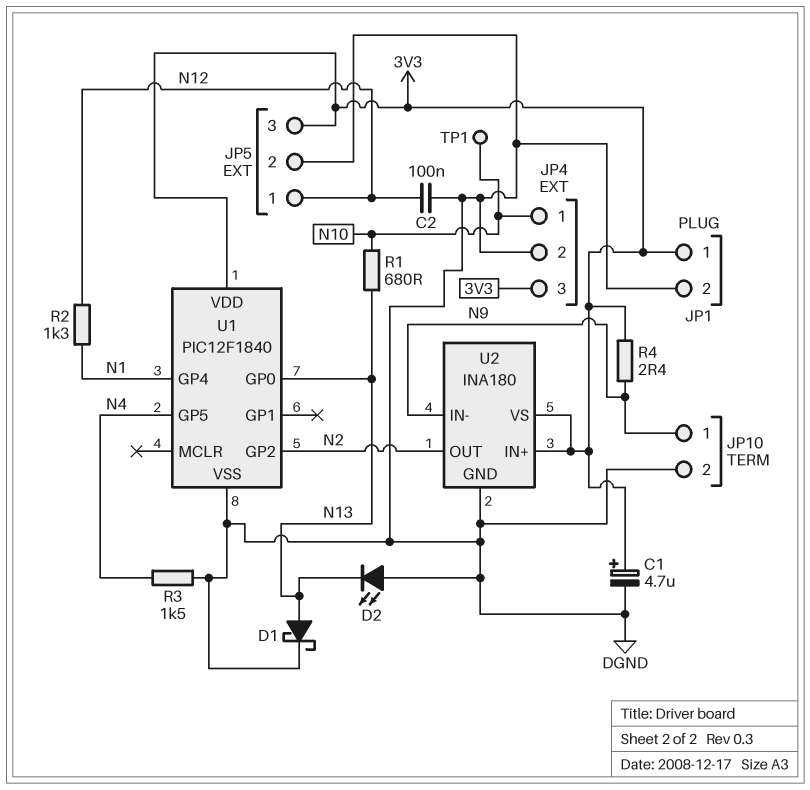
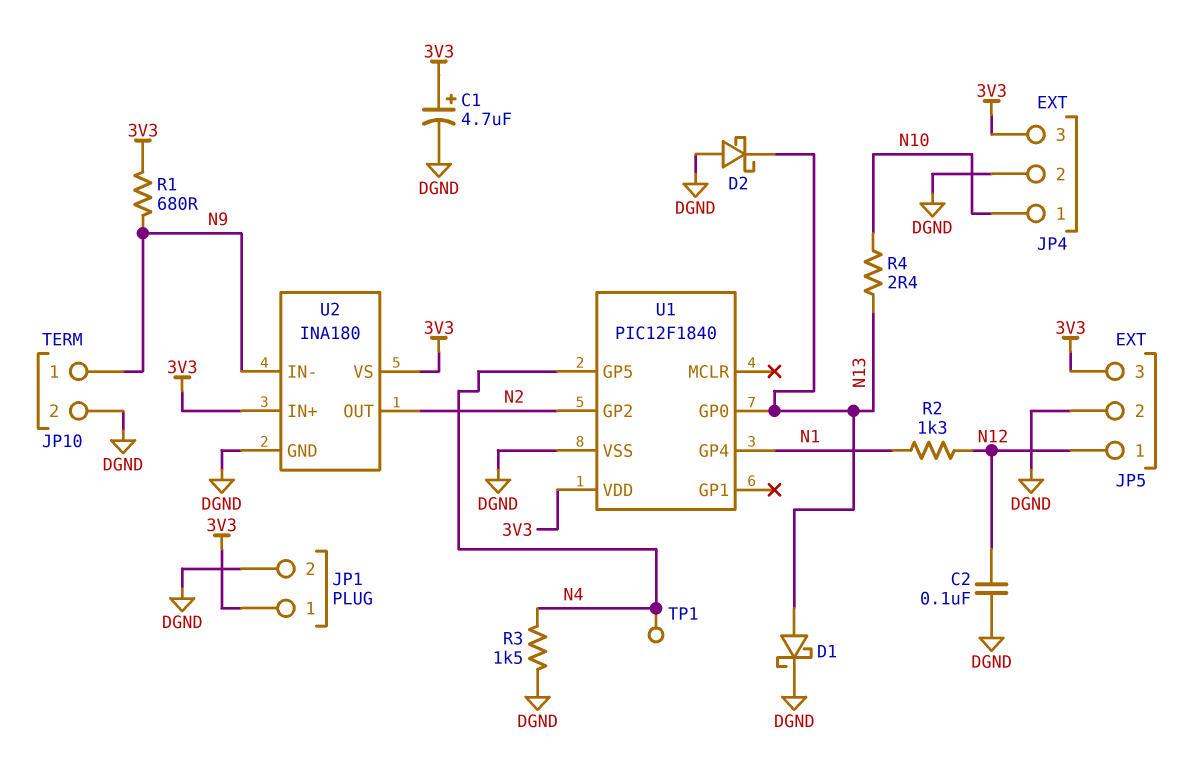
D2: LED (A DGND, K N13) -> schottky (A DGND, K N13)
R1: 680 (N10, N13) -> 680 (3V3, N9)
R4: 2.4 (3V3, N9) -> 2.4 (N10, N13)
TP1: test point (N10) -> test point (N4)

